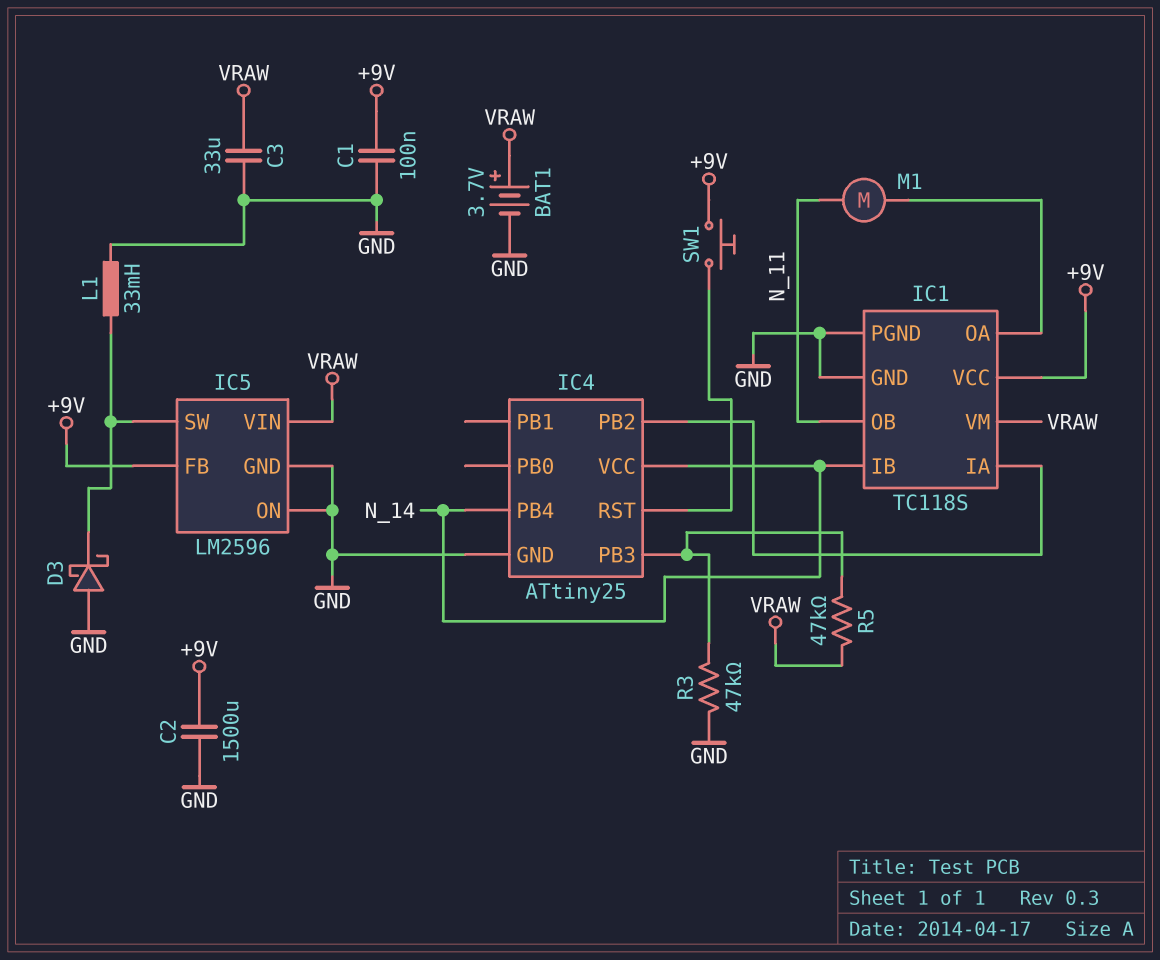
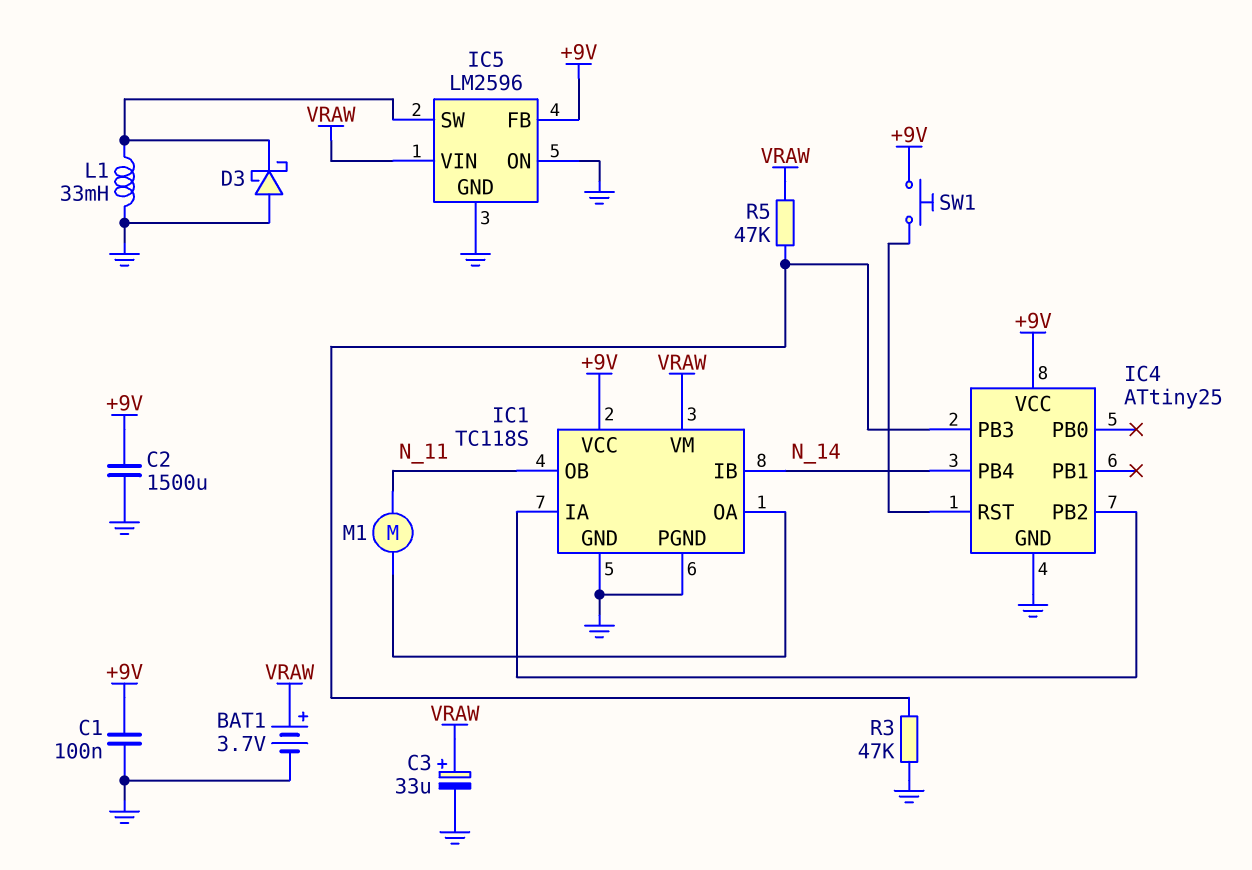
C3: 33uF (GND, VRAW) -> 33uF (plus VRAW, minus GND)
IC4 pin VCC: N_14 -> +9V

